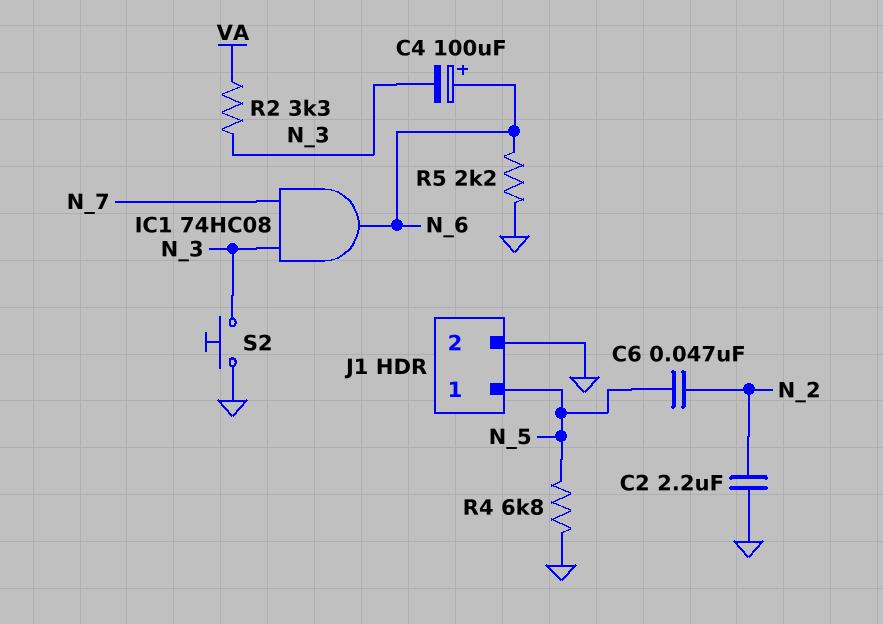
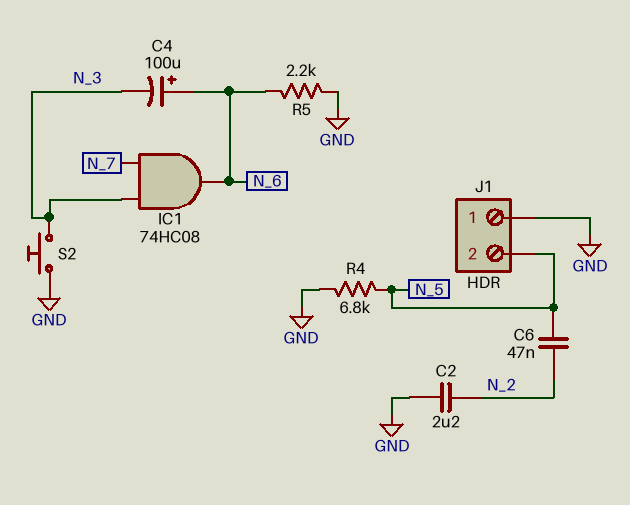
J1 pin 1: N_5 -> GND
J1 pin 2: GND -> N_5
R2: 3.3k (N_3, VA) -> none

